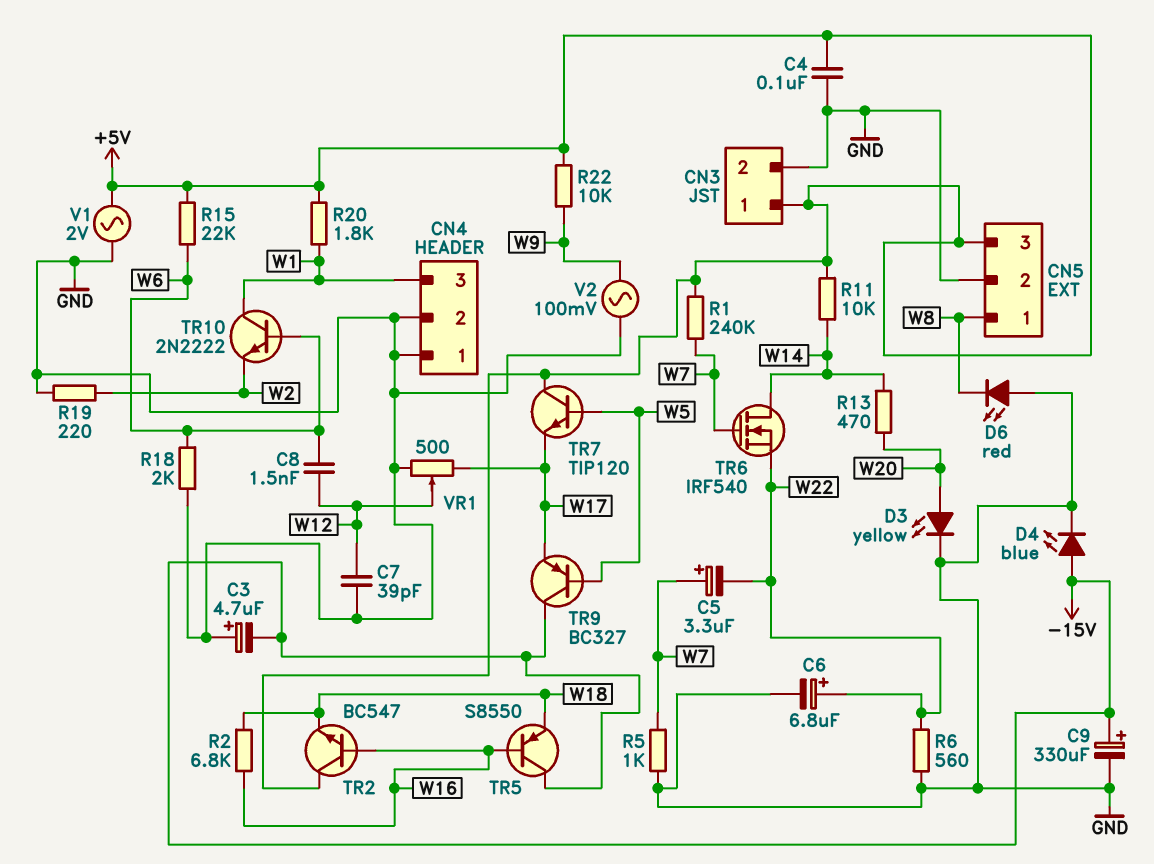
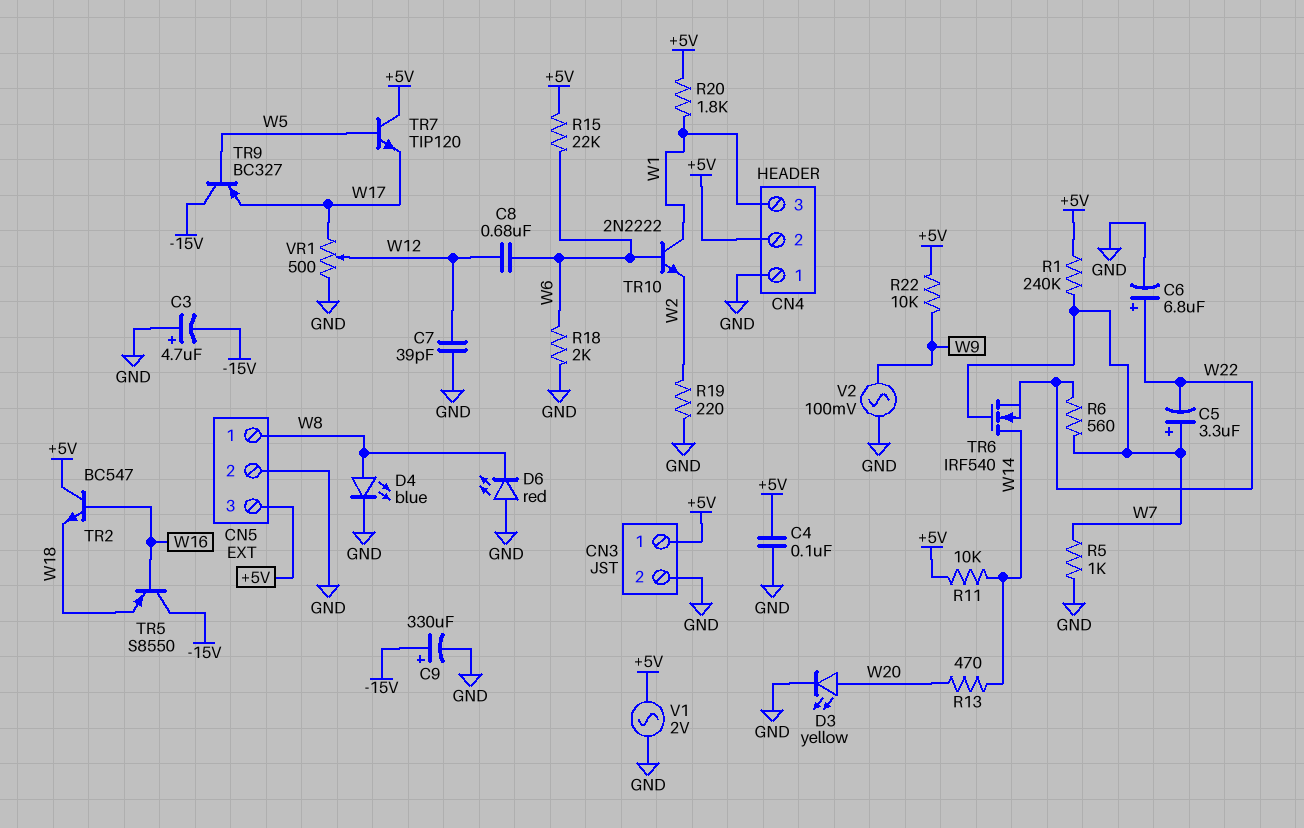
C8: 1.5nF (W6, W12) -> 680nF (W6, W12)
CN4 pin 2: GND -> +5V
D4: LED blue (A -15V, K GND) -> LED blue (A W8, K GND)
R2: 6.8k (W16, W18) -> none
R6: 560 (GND, W22) -> 560 (W7, W22)

